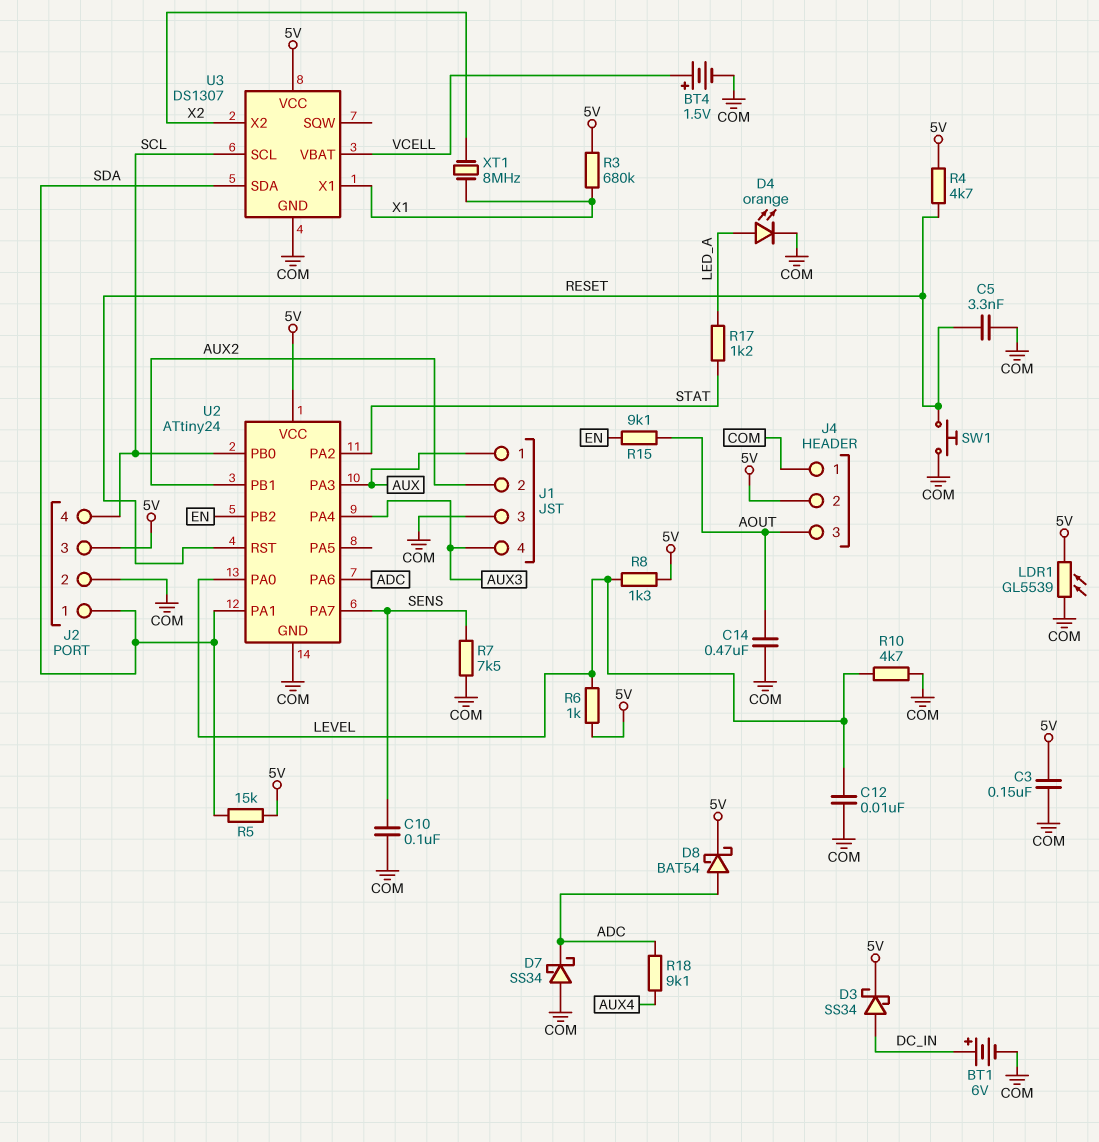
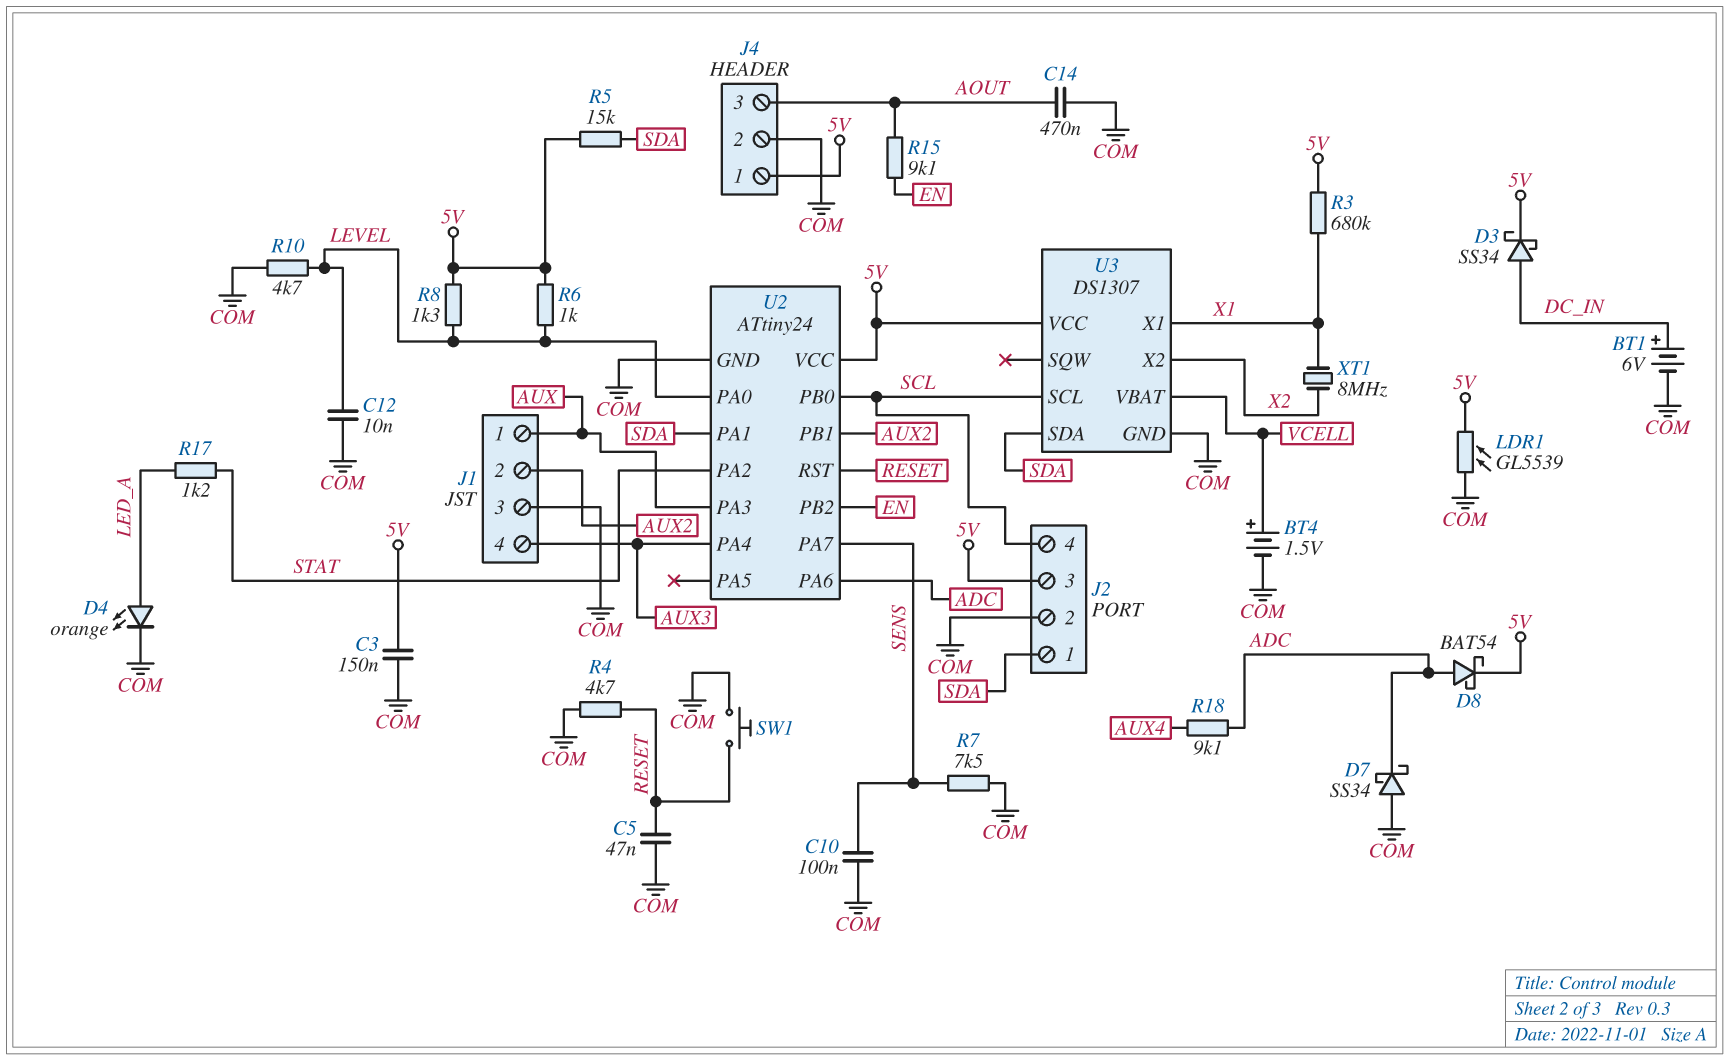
C5: 3.3nF (COM, RESET) -> 47nF (COM, RESET)
J4 pin 1: COM -> 5V
J4 pin 2: 5V -> COM
R4: 4.7k (5V, RESET) -> 4.7k (COM, RESET)

